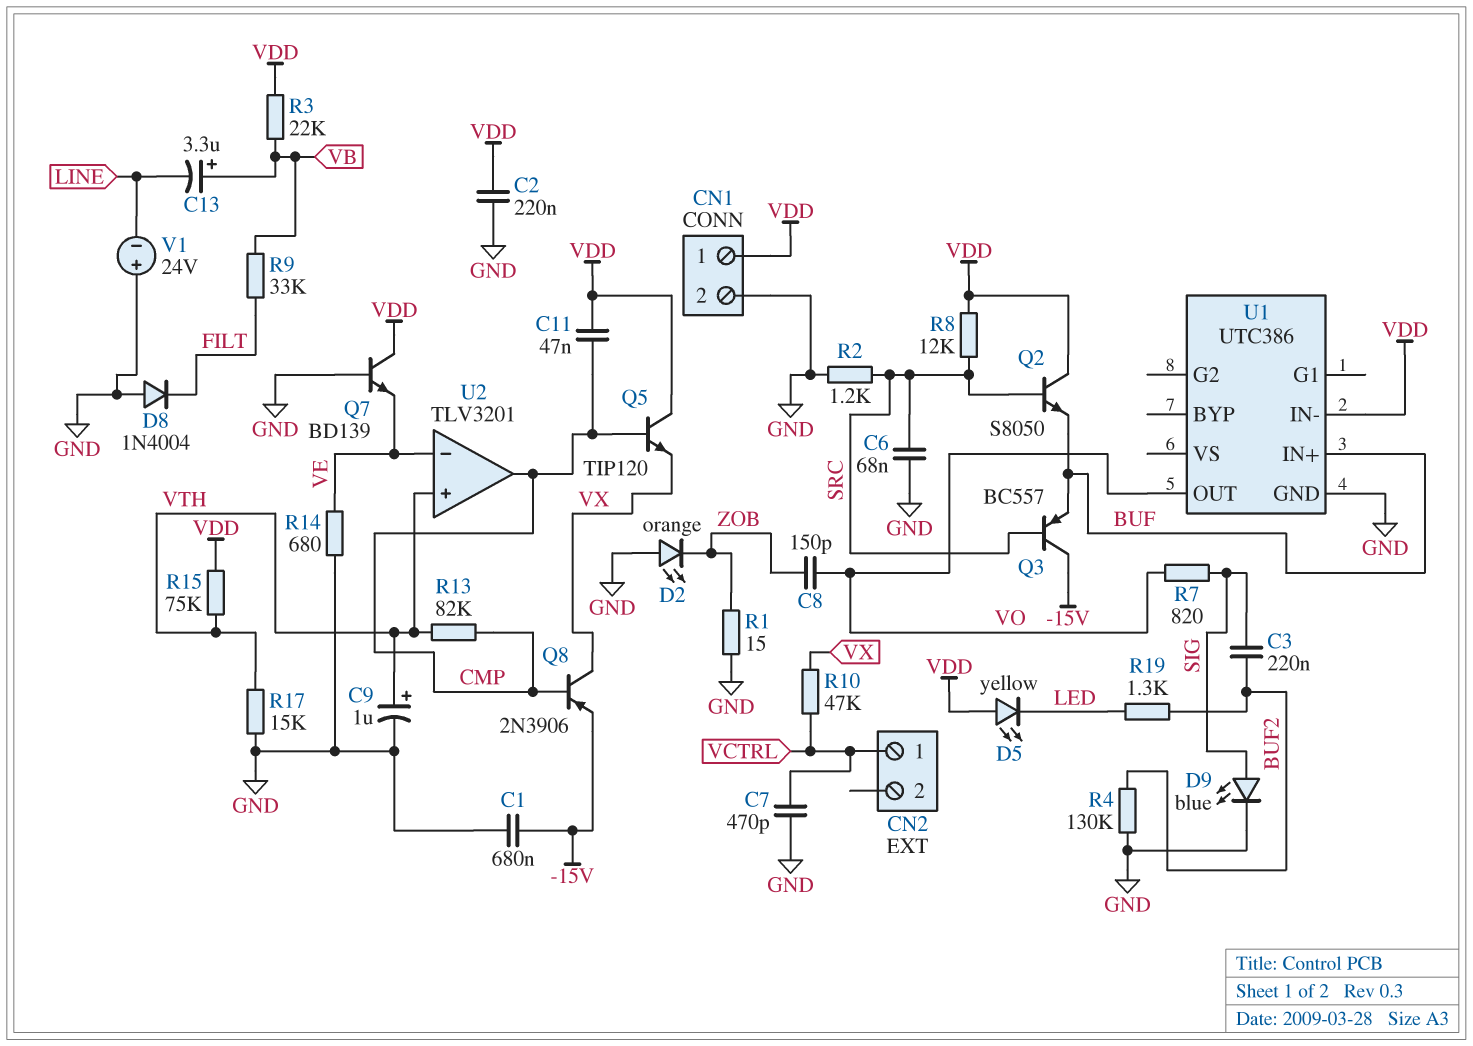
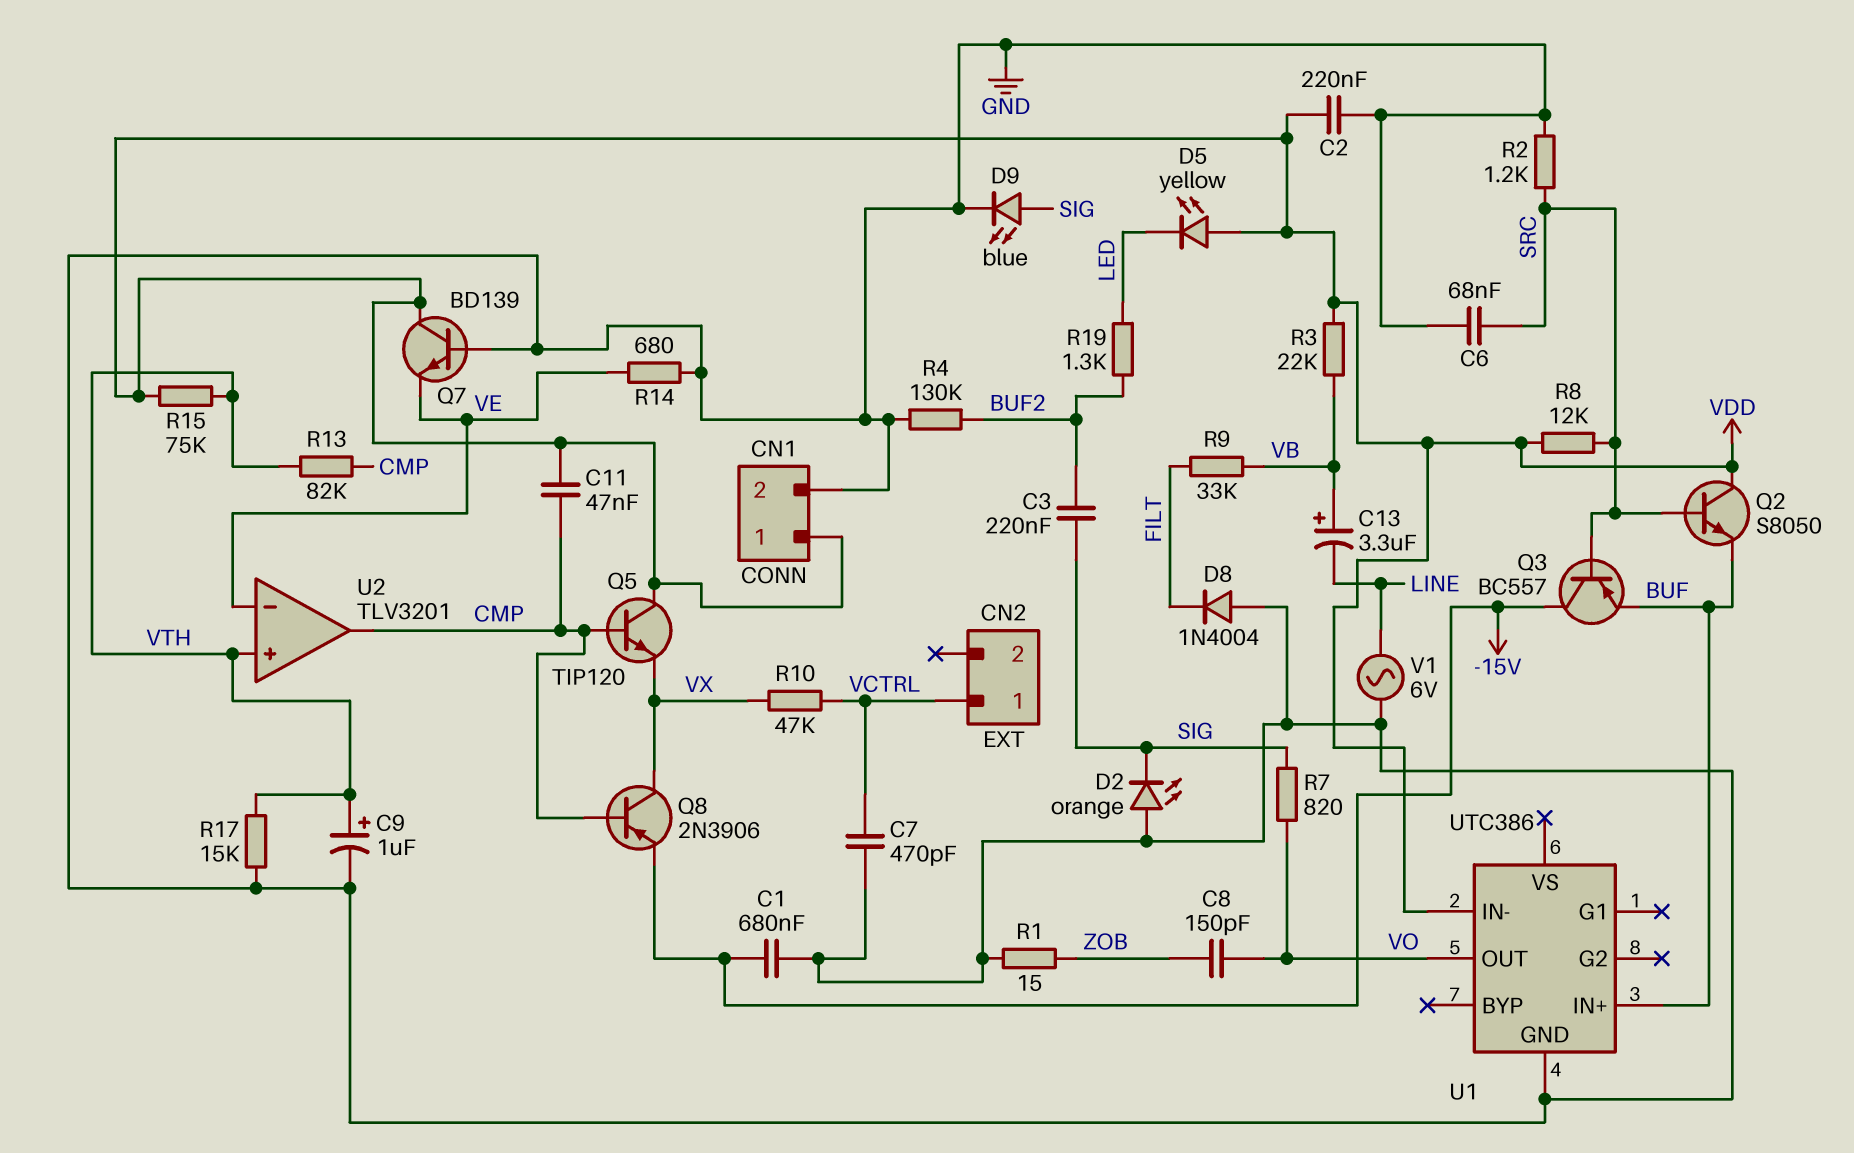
D2: LED orange (A GND, K ZOB) -> LED orange (A GND, K SIG)
V1: 24V (plus GND, minus LINE) -> AC 6V (GND, LINE)

